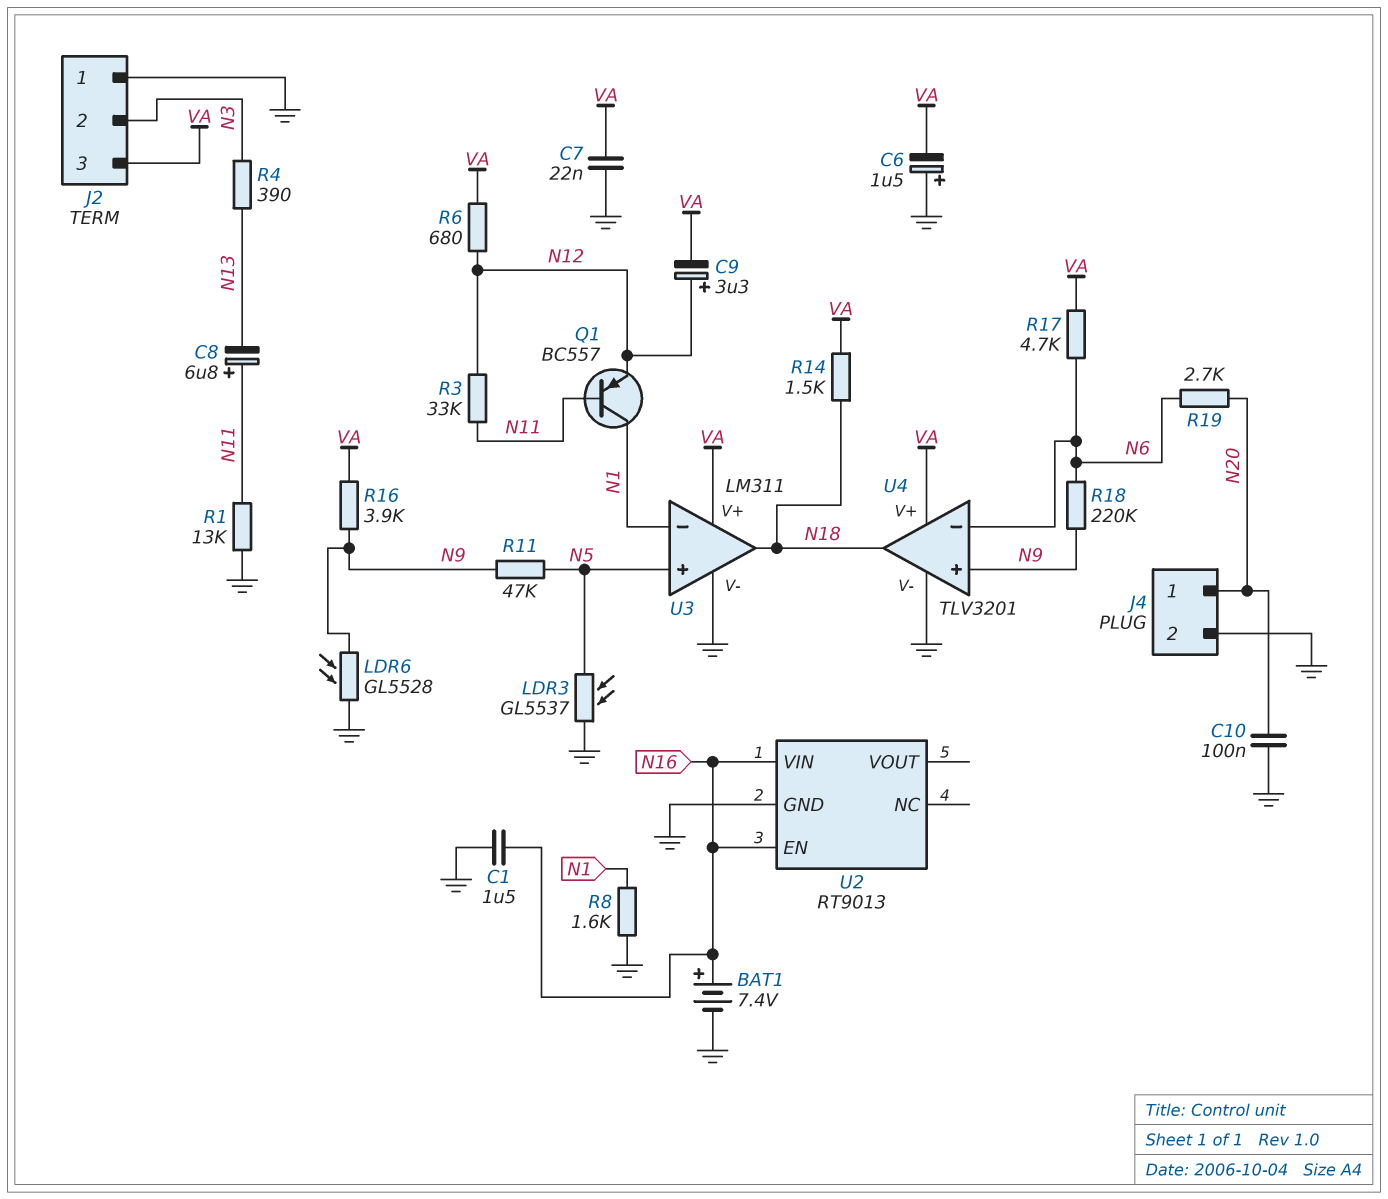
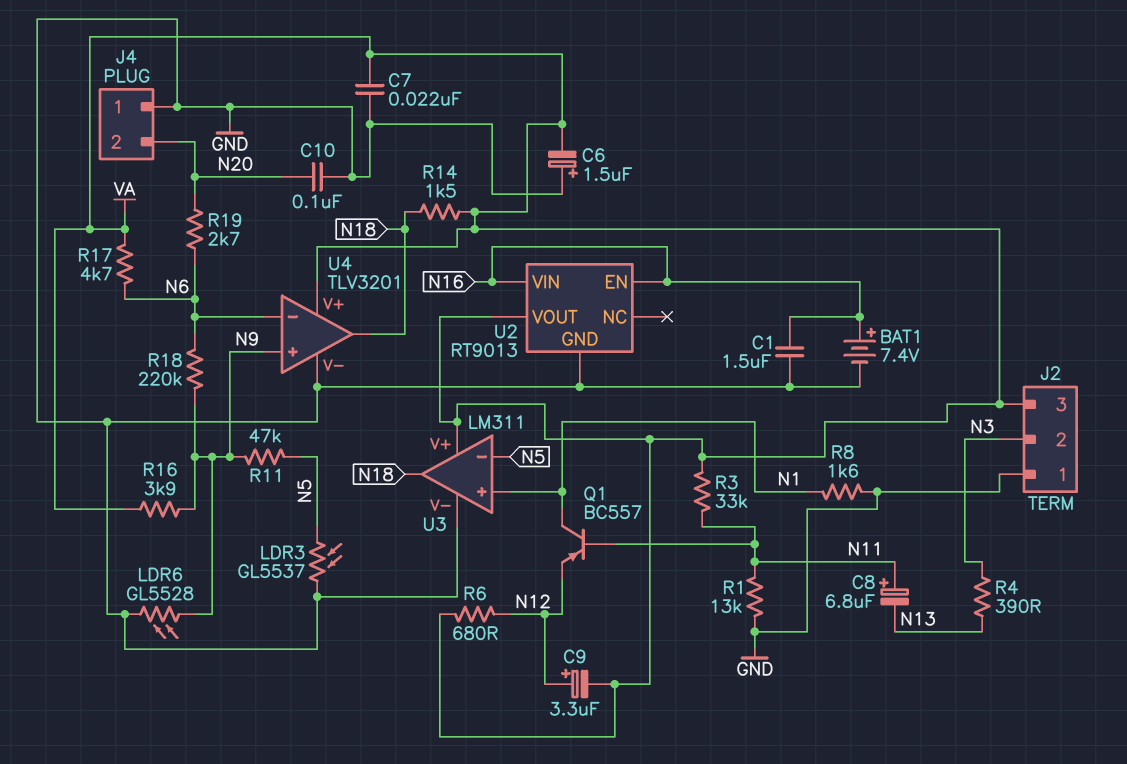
J4 pin 1: N20 -> GND
J4 pin 2: GND -> N20
R3: 33k (N11, N12) -> 33k (N11, VA)
U2 pin VOUT: none -> VA
U3 pin in+: N5 -> N1
U3 pin in-: N1 -> N5

